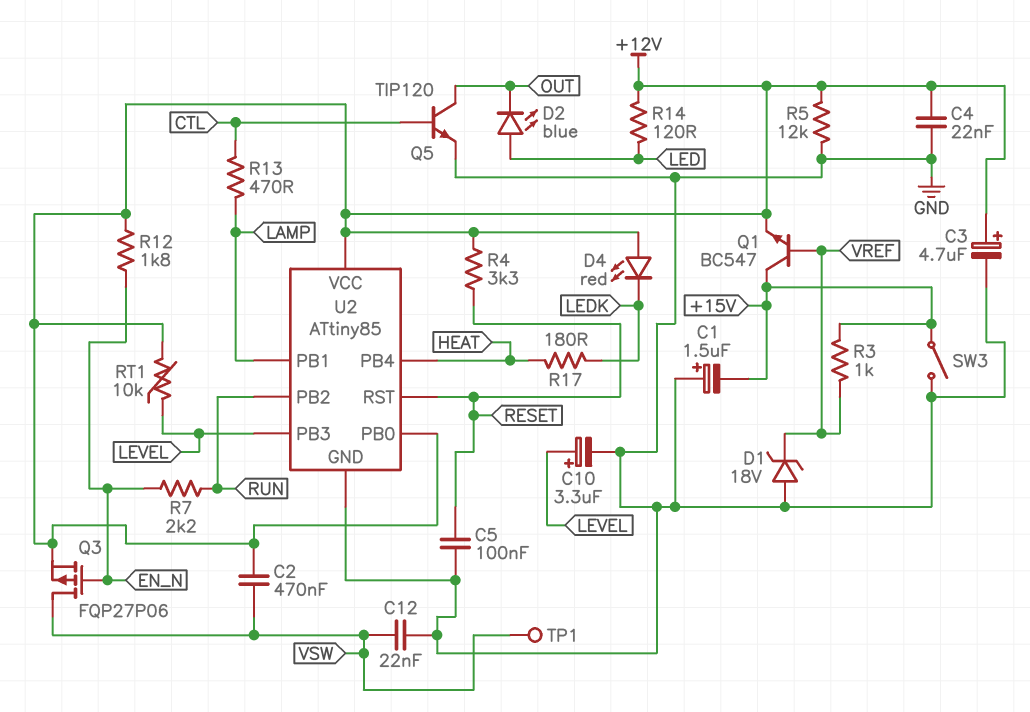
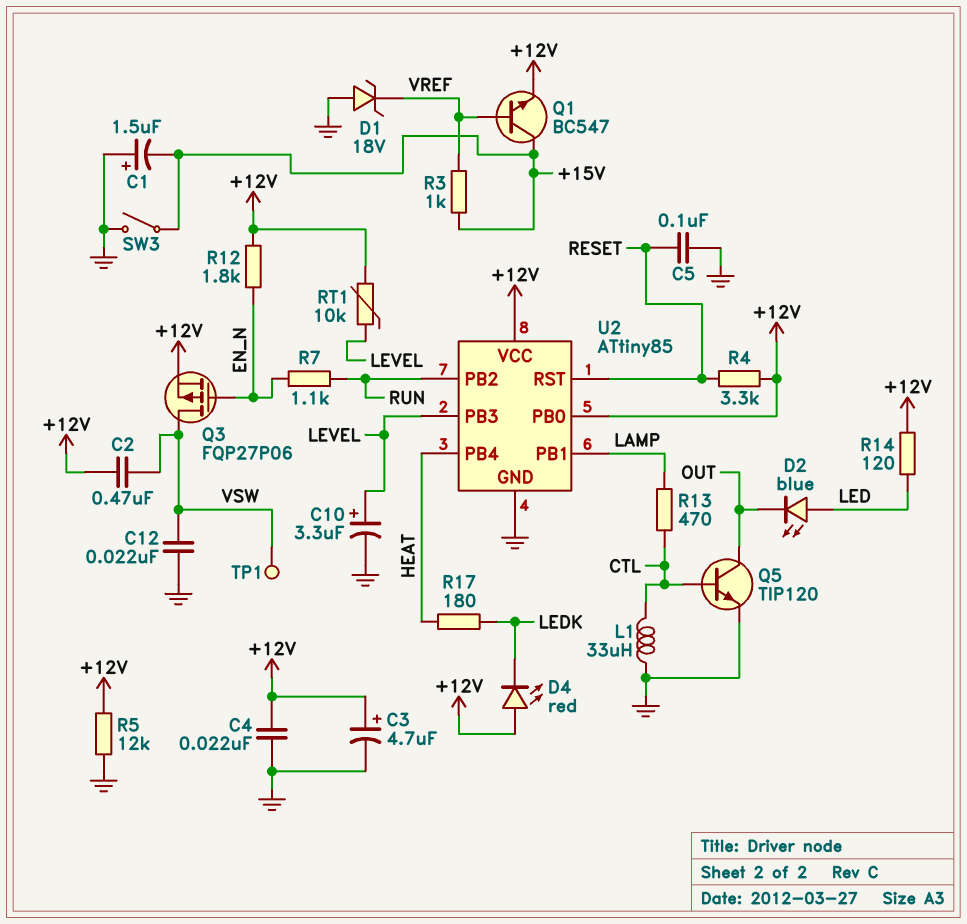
L1: none -> 33uH (CTL, GND)
R7: 2.2k (EN_N, RUN) -> 1.1k (EN_N, RUN)

